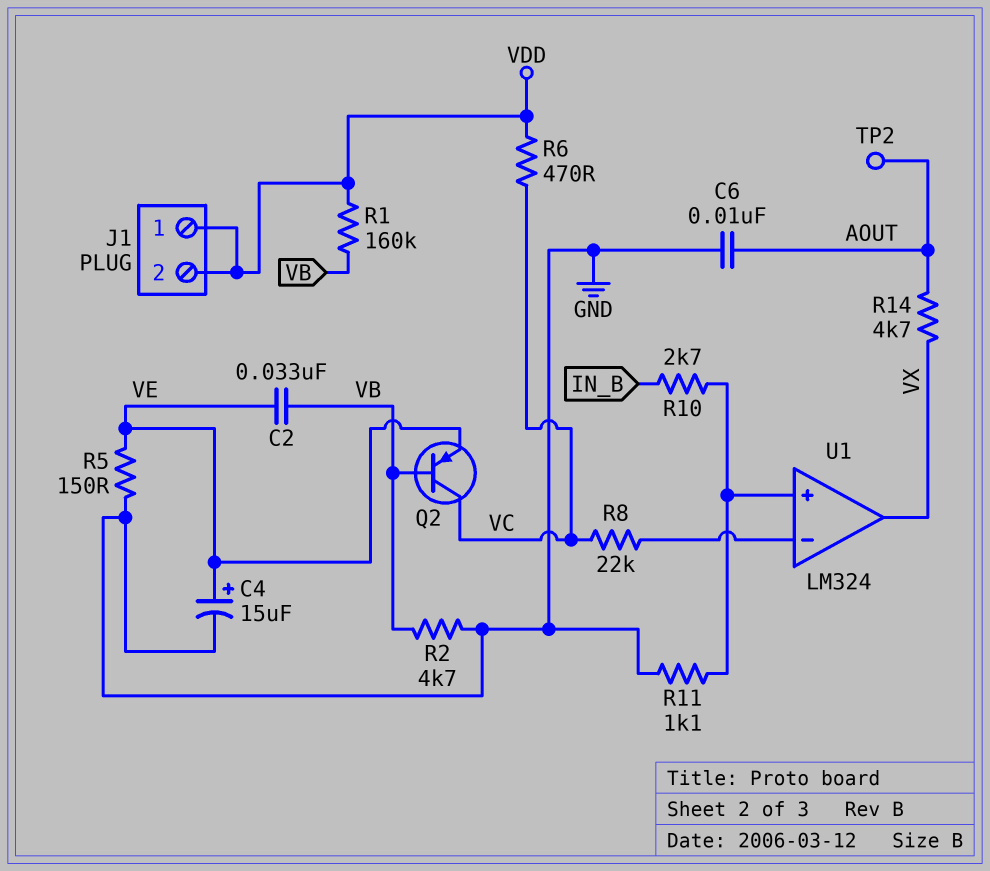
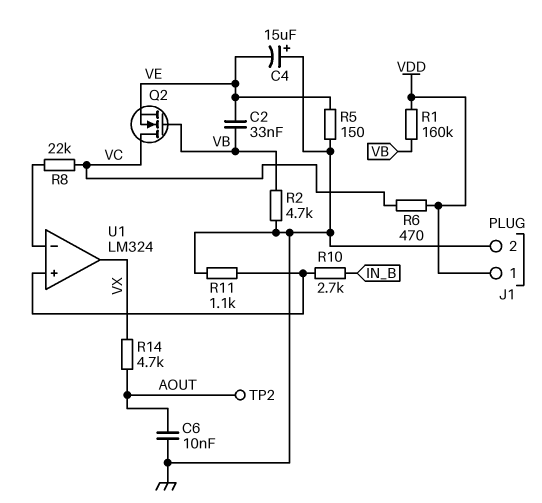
C4: 15uF (plus VE, minus GND) -> 15uF (plus GND, minus VE)
J1 pin 2: VDD -> GND
Q2: PNP (B VB, C VC, E VE) -> NMOS (G VB, D VC, S VE)

